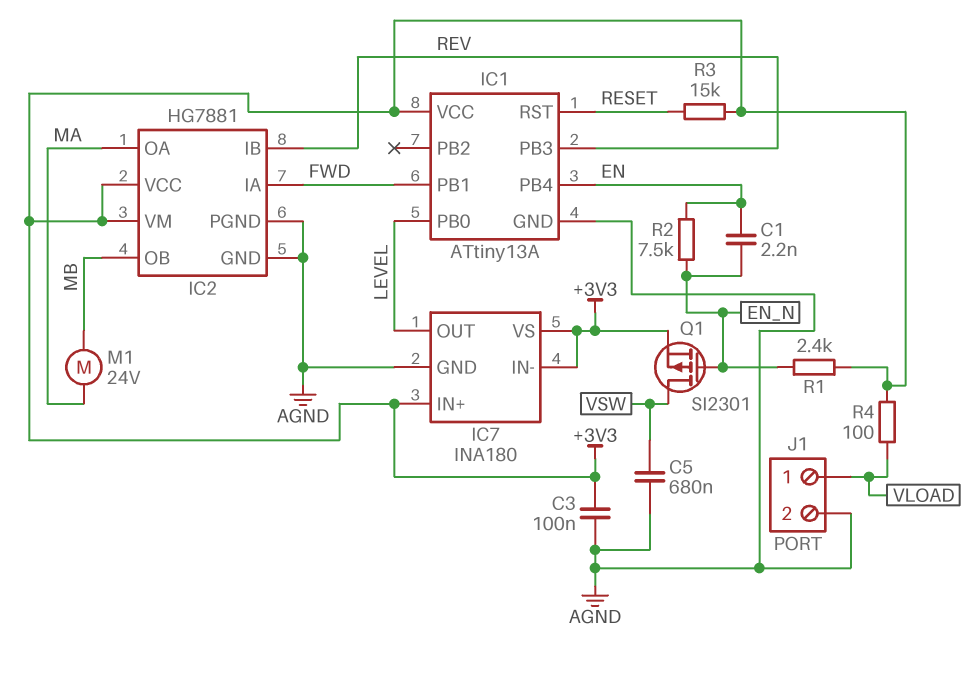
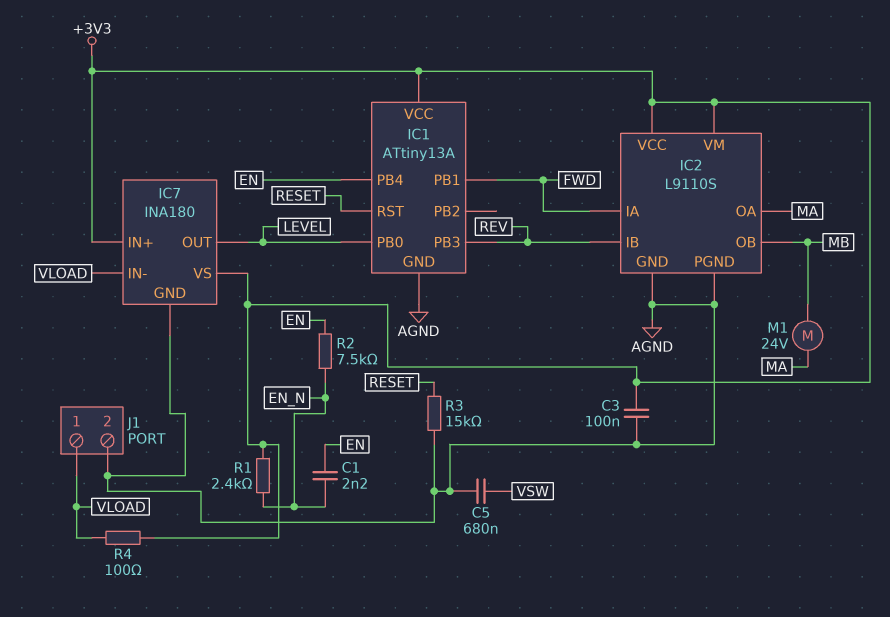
IC2: HG7881 -> L9110S
IC7 pin IN-: +3V3 -> VLOAD
Q1: PMOS SI2301 (G EN_N, D VSW, S +3V3) -> none
R3: 15k (+3V3, RESET) -> 15k (AGND, RESET)

